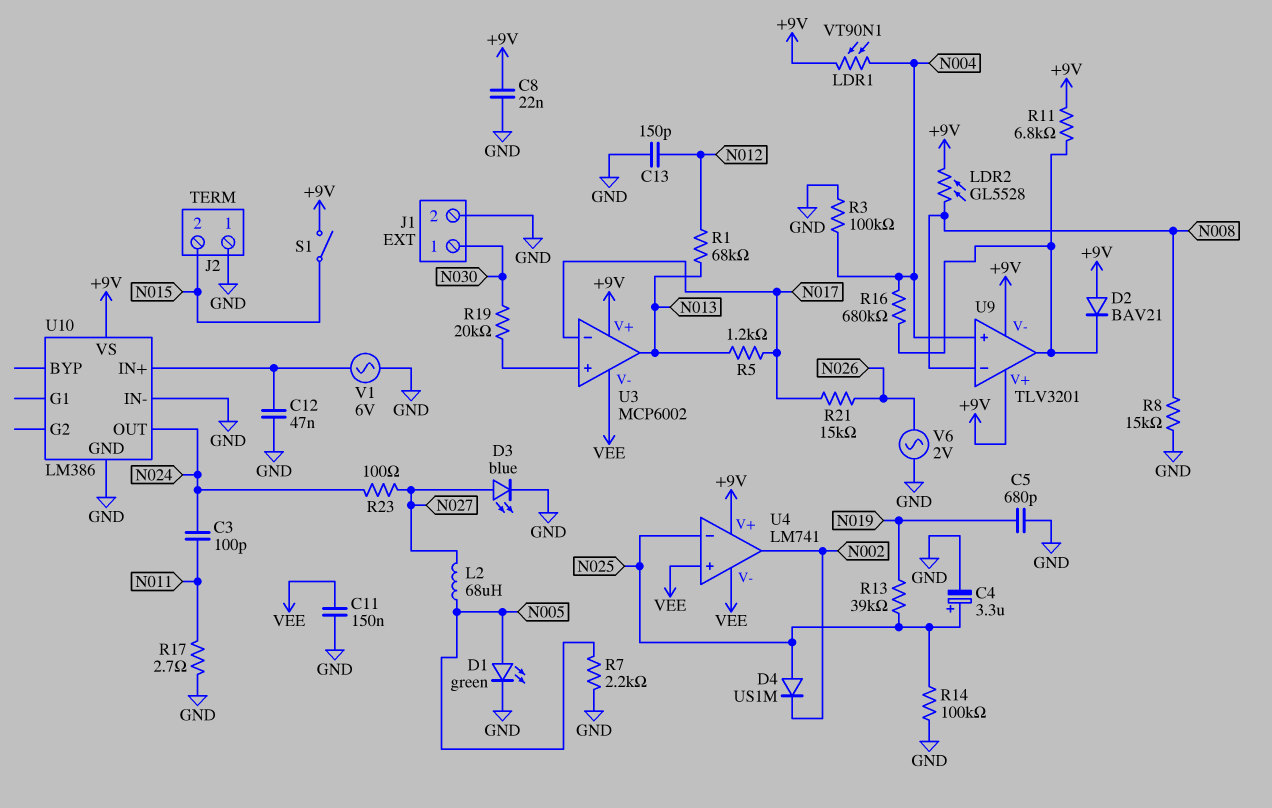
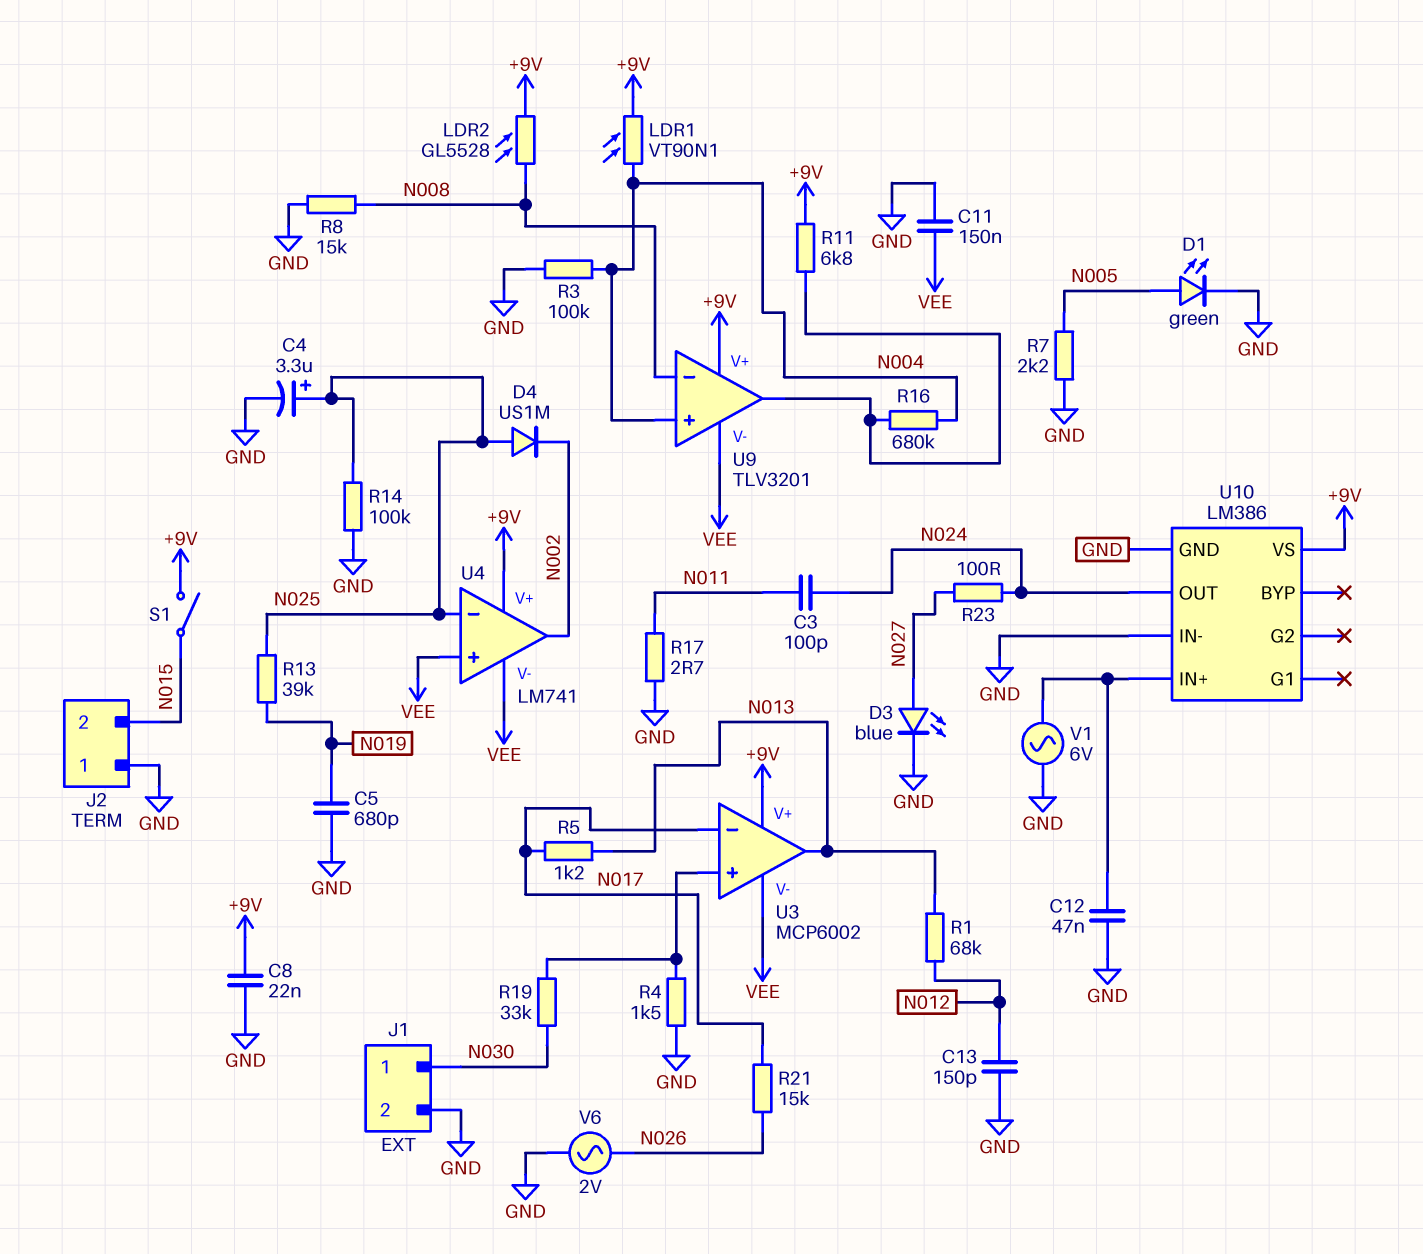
D2: diode BAV21 (A +9V, K U9/out) -> none
L2: 68uH (N005, N027) -> none
R4: none -> 1.5k (GND, U3/in+)
R19: 20k (N030, U3/in+) -> 33k (N030, U3/in+)
U9 pin V-: +9V -> VEE

